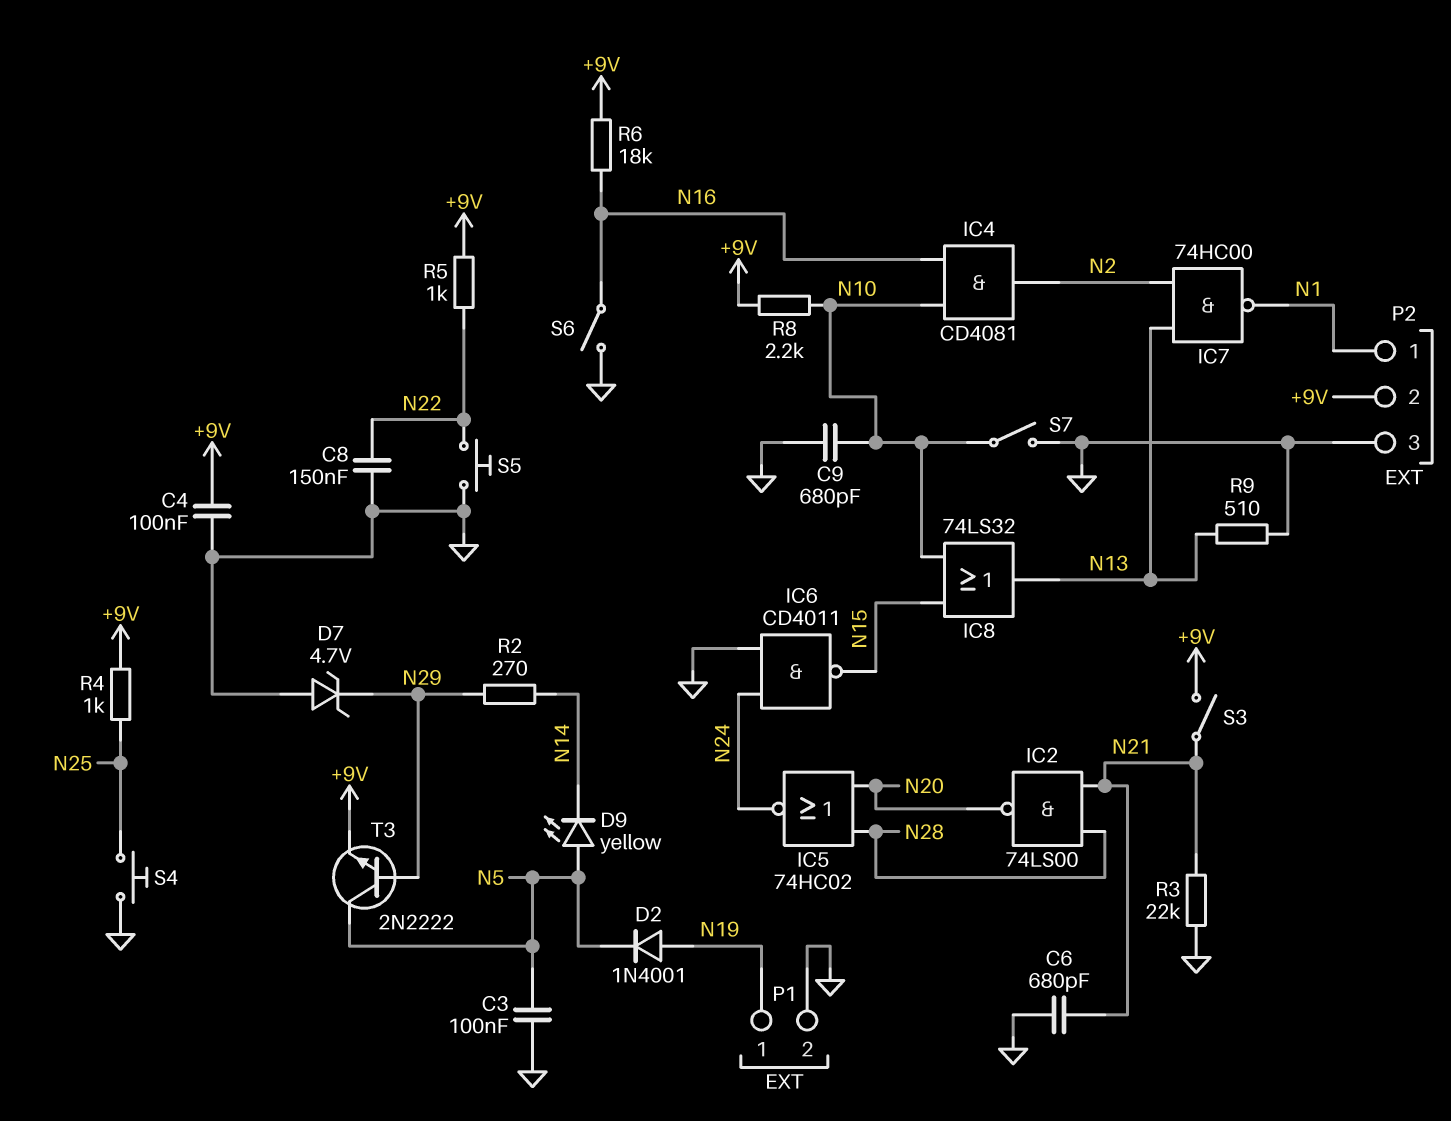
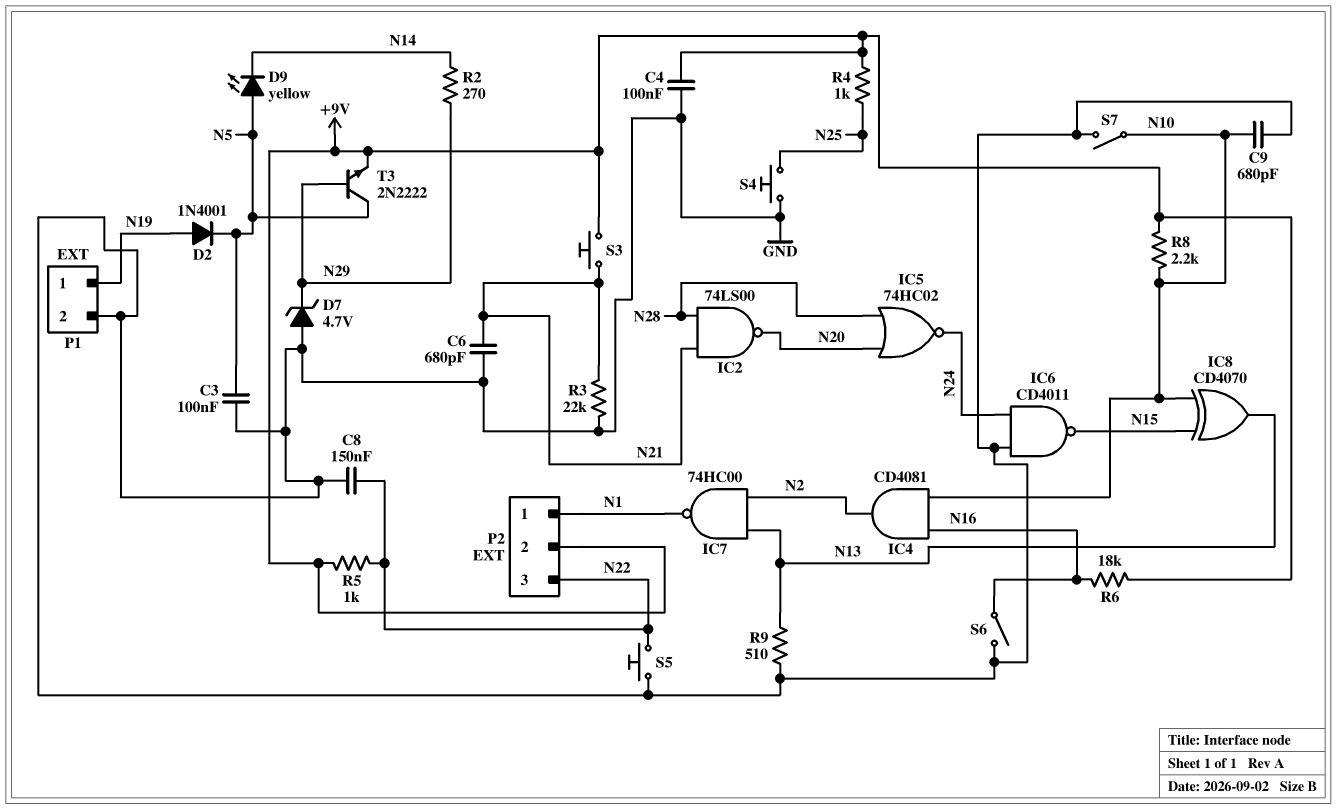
IC8: OR 74LS32 (in N10, in N15, out N13) -> XOR CD4070 (in N10, in N15, out N13)
P2 pin 3: GND -> N22
S3: switch (+9V, N21) -> button (+9V, N21)

